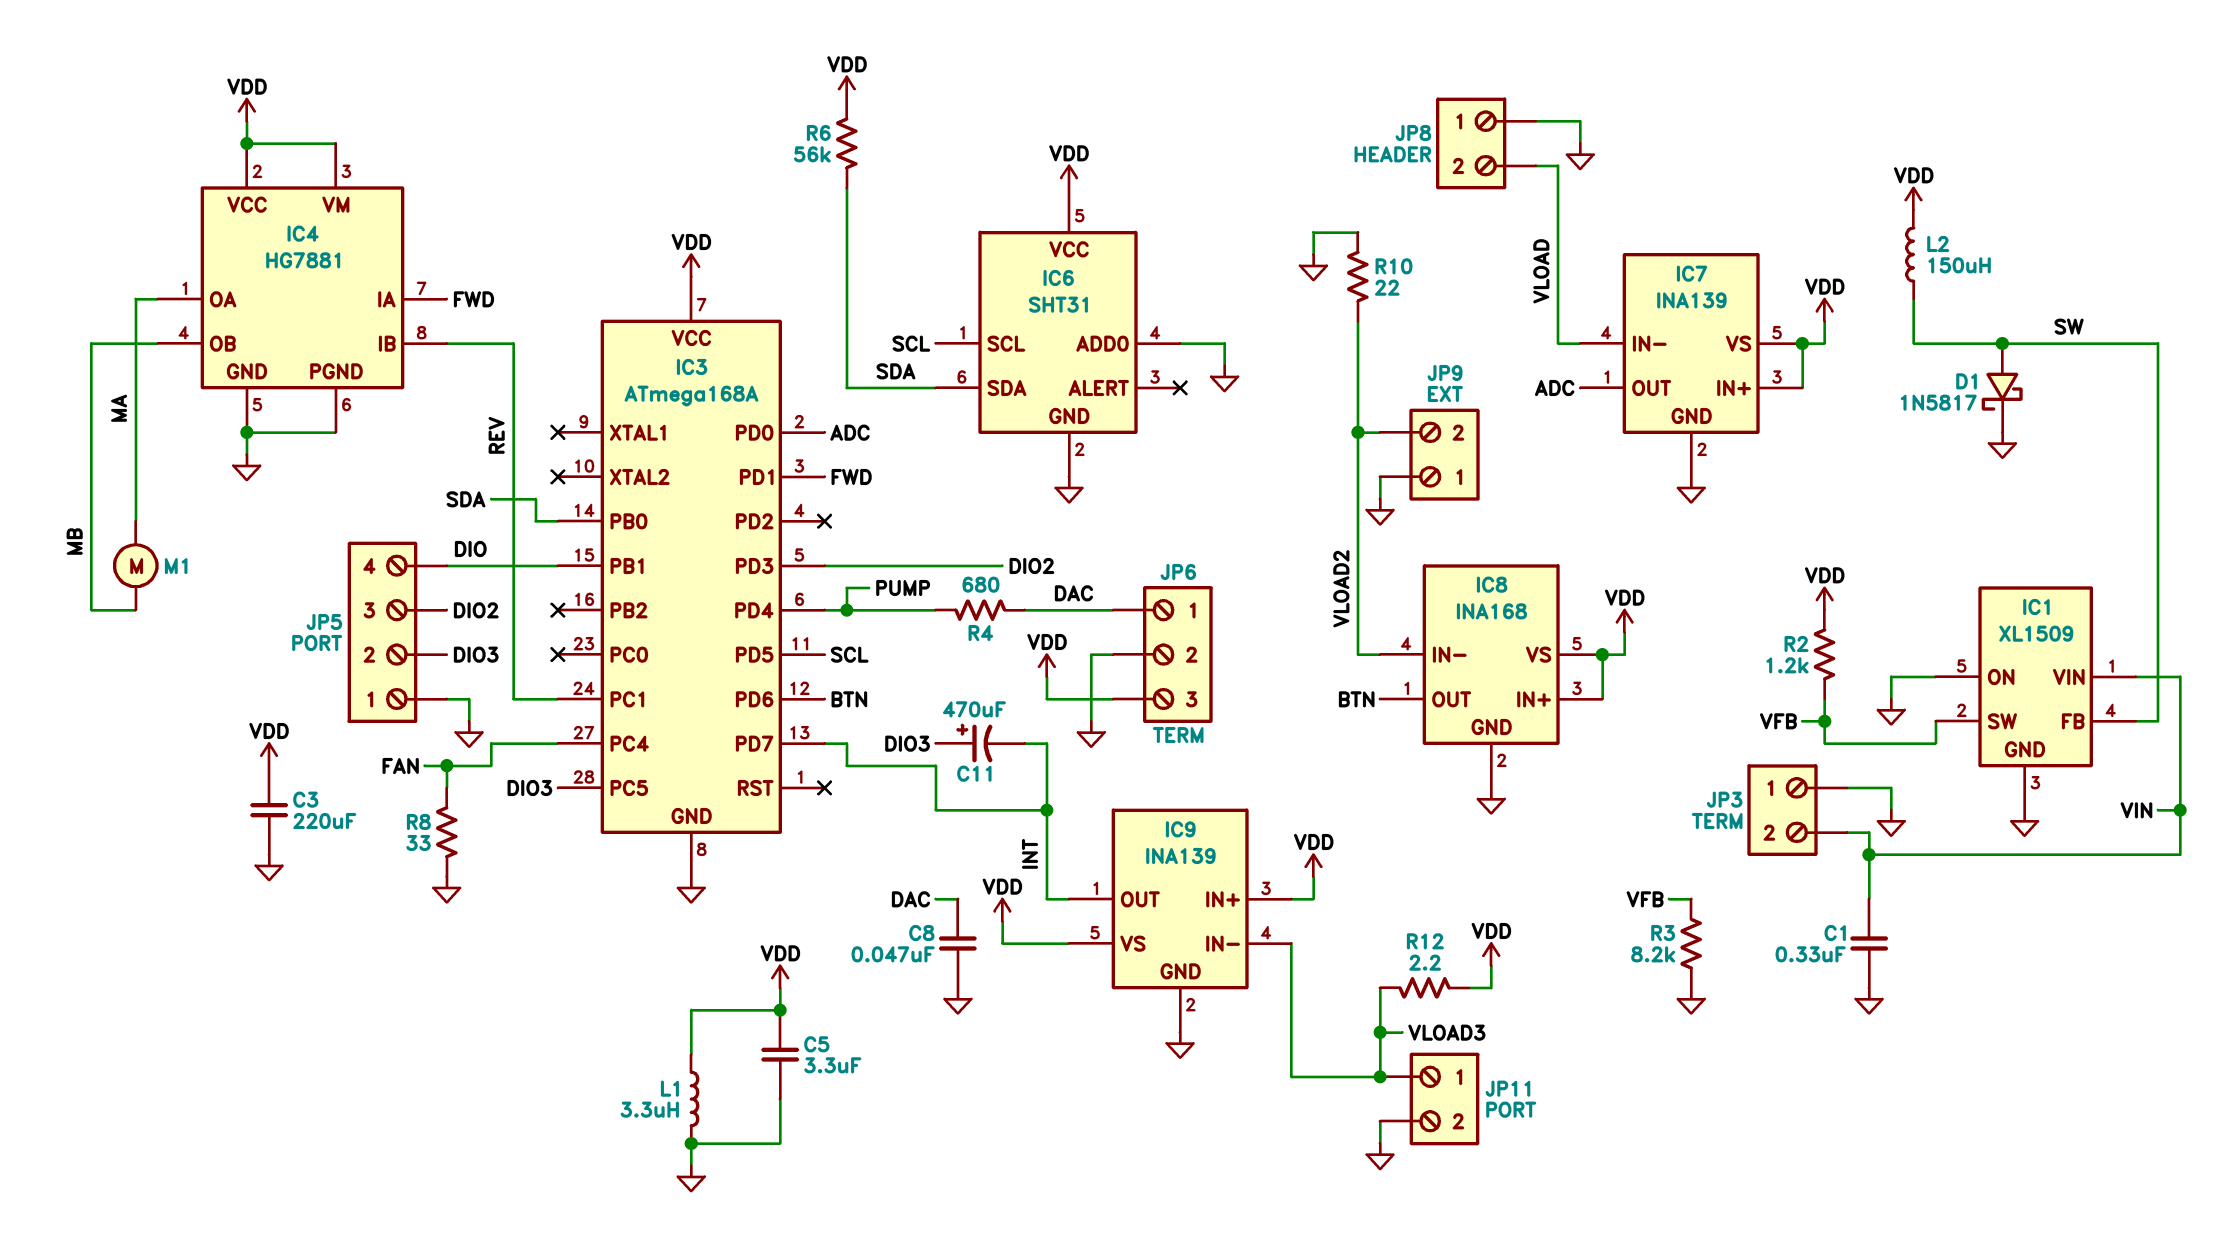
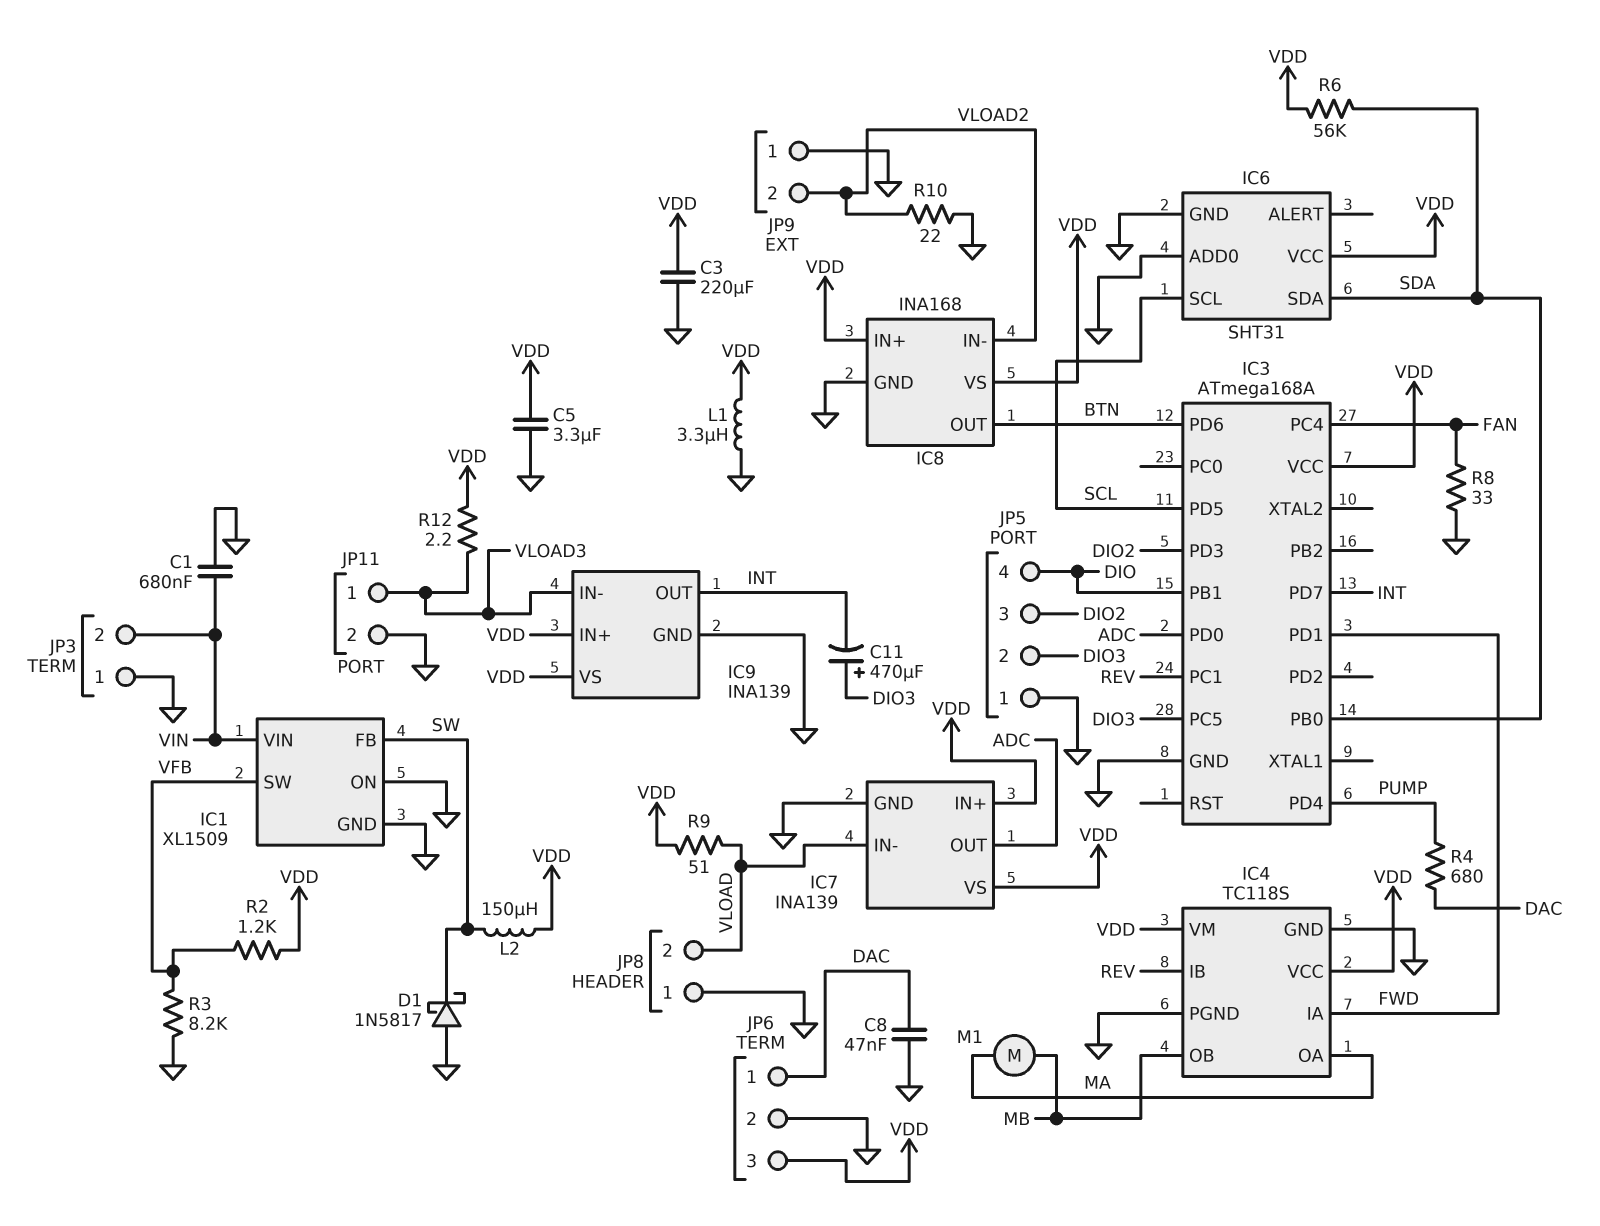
C1: 330nF (GND, VIN) -> 680nF (GND, VIN)
D1: schottky 1N5817 (A SW, K GND) -> schottky 1N5817 (A GND, K SW)
IC4: HG7881 -> TC118S
R9: none -> 51 (VDD, VLOAD)

